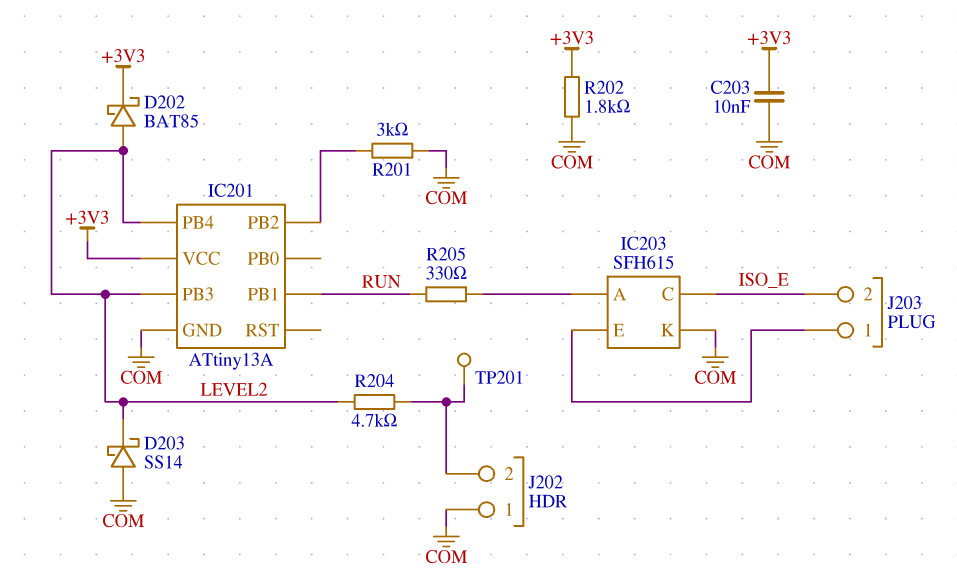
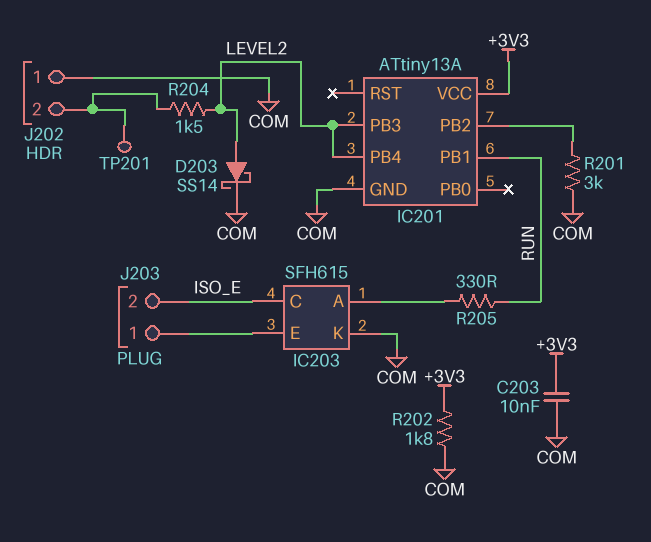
D202: schottky BAT85 (A LEVEL2, K +3V3) -> none
D203: schottky SS14 (A COM, K LEVEL2) -> schottky SS14 (A LEVEL2, K COM)
R204: 4.7k (J202/2, LEVEL2) -> 1.5k (J202/2, LEVEL2)

